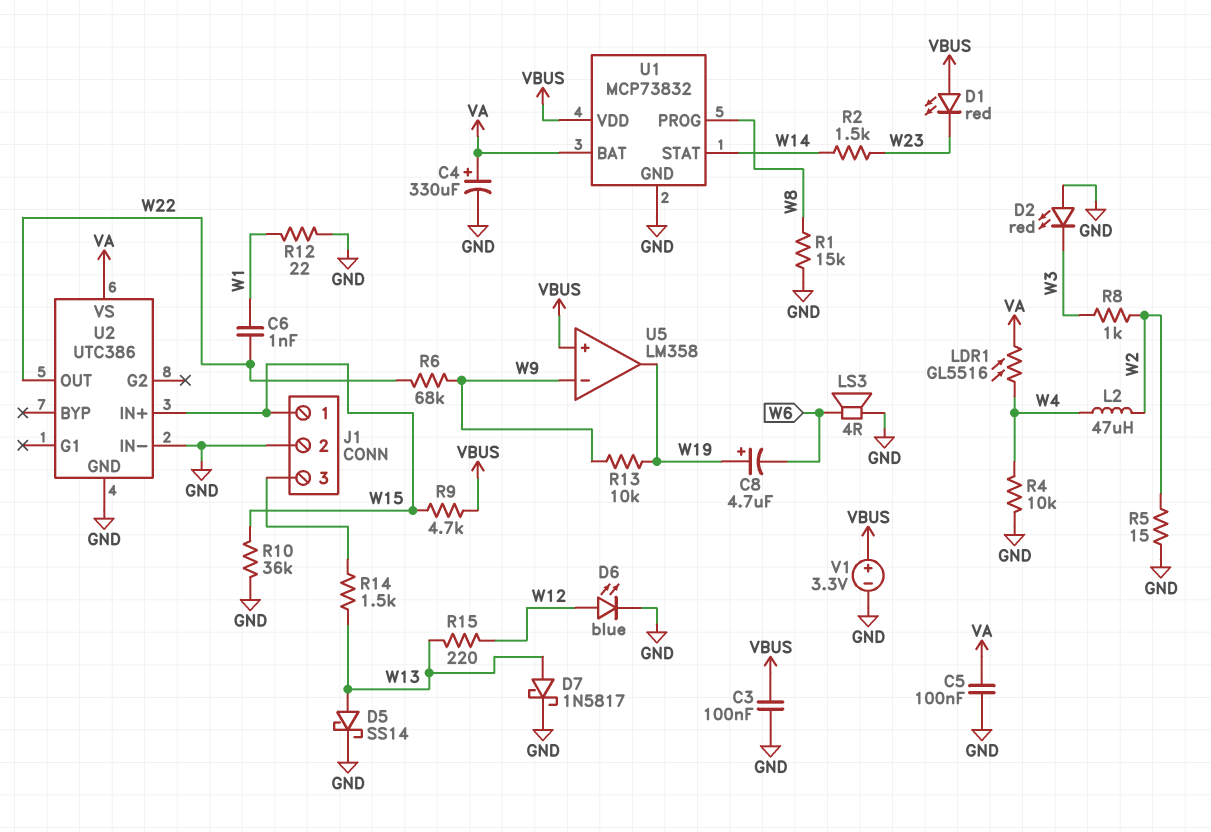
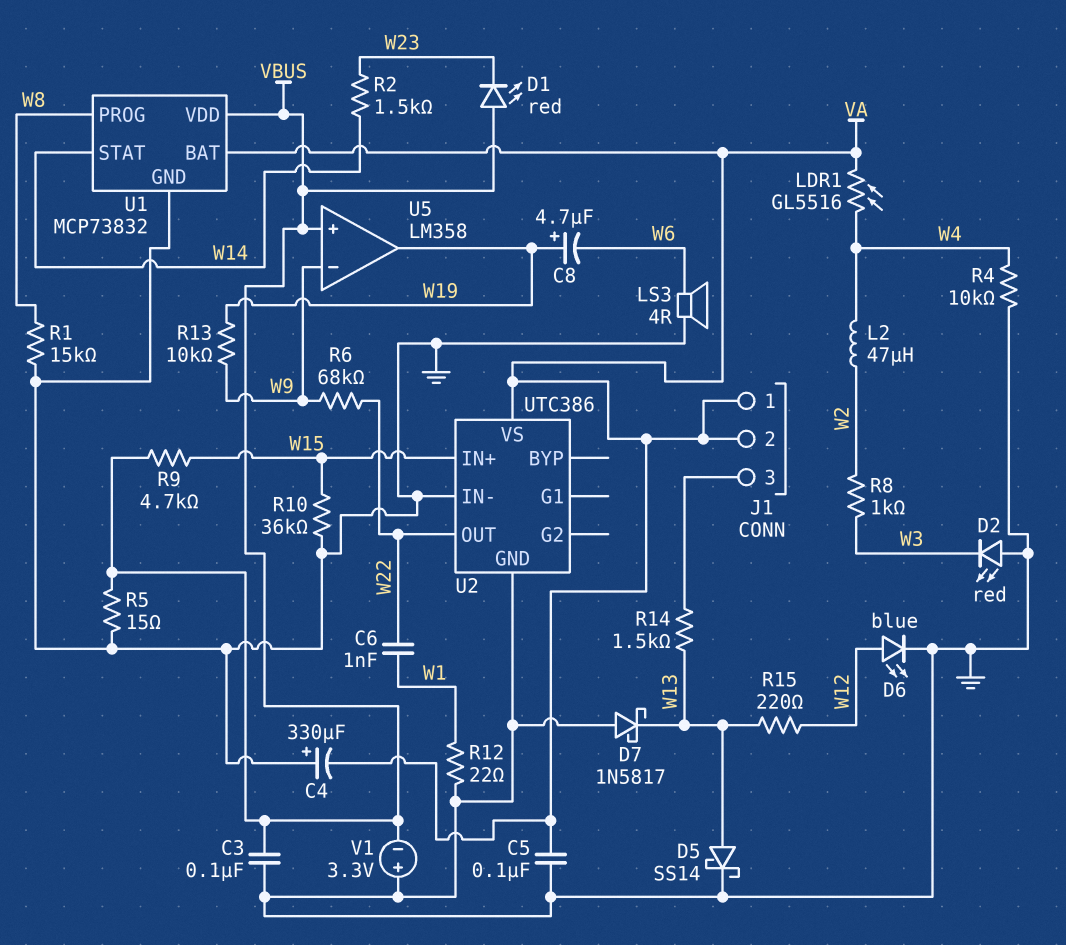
C4: 330uF (plus VA, minus GND) -> 330uF (plus GND, minus VA)
D7: schottky 1N5817 (A W13, K GND) -> schottky 1N5817 (A GND, K W13)
J1 pin 1: W15 -> VA
J1 pin 2: GND -> VA
R5: 15 (GND, W2) -> 15 (GND, VBUS)
V1: 3.3V (plus VBUS, minus GND) -> 3.3V (plus GND, minus VBUS)

